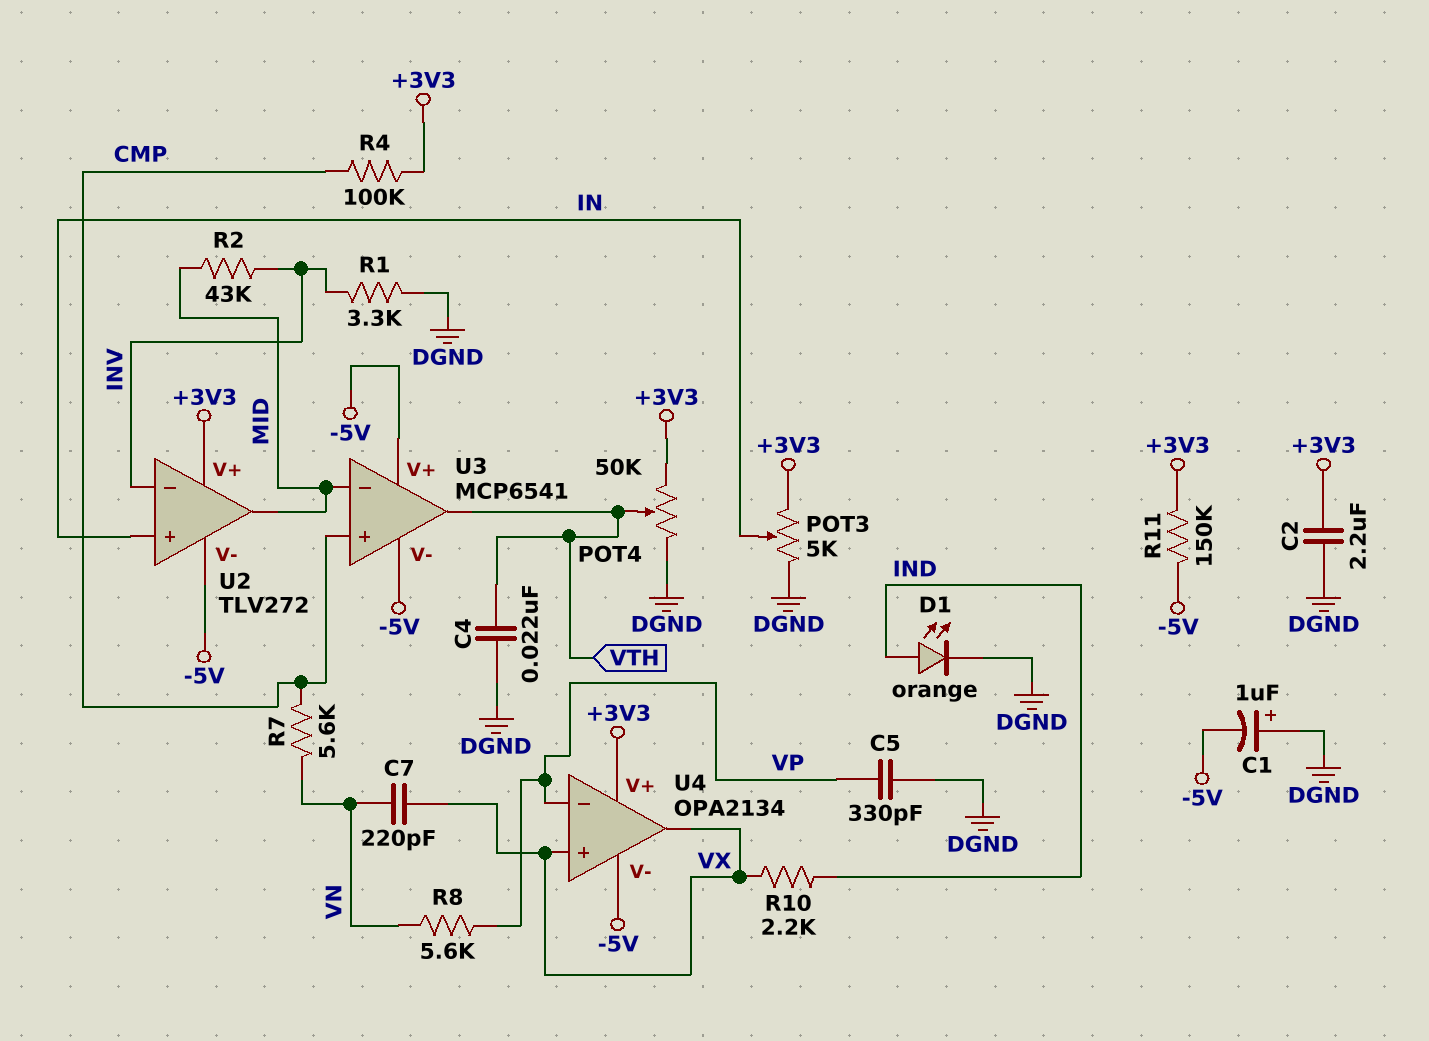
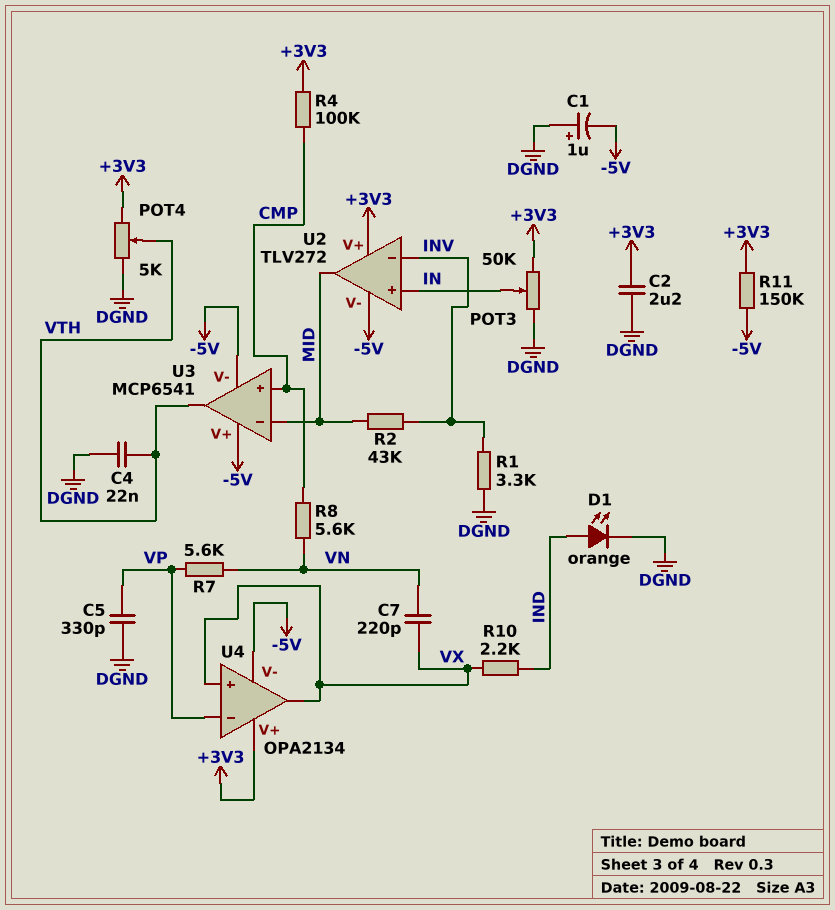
POT3: 5k (+3V3, DGND, wiper IN) -> 50k (+3V3, DGND, wiper IN)
POT4: 50k (+3V3, DGND, wiper VTH) -> 5k (+3V3, DGND, wiper VTH)
R7: 5.6k (CMP, VN) -> 5.6k (VN, VP)
R8: 5.6k (VN, VP) -> 5.6k (CMP, VN)

